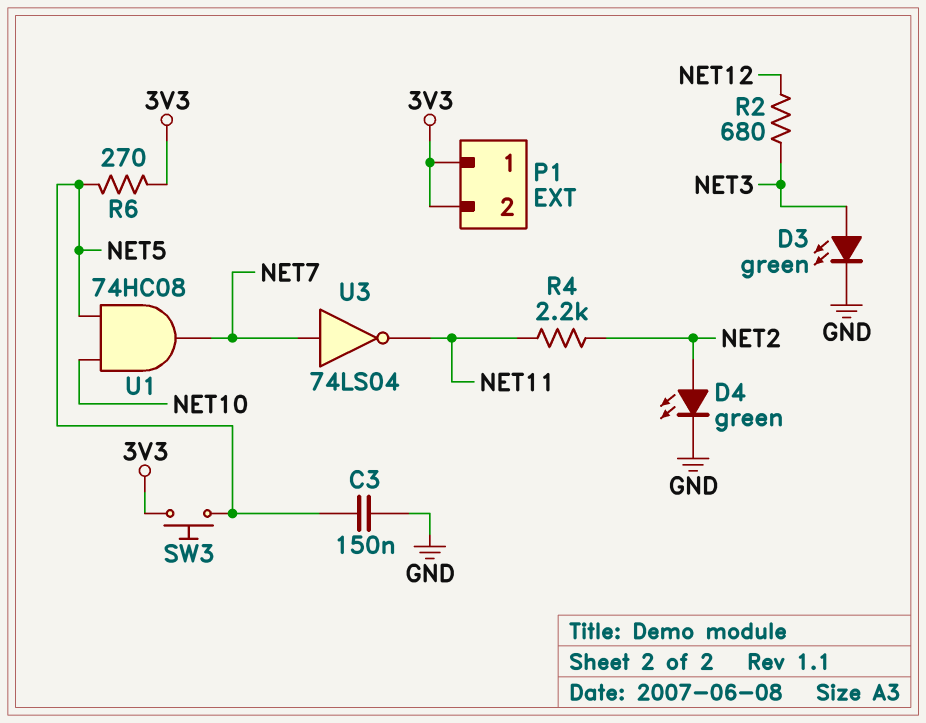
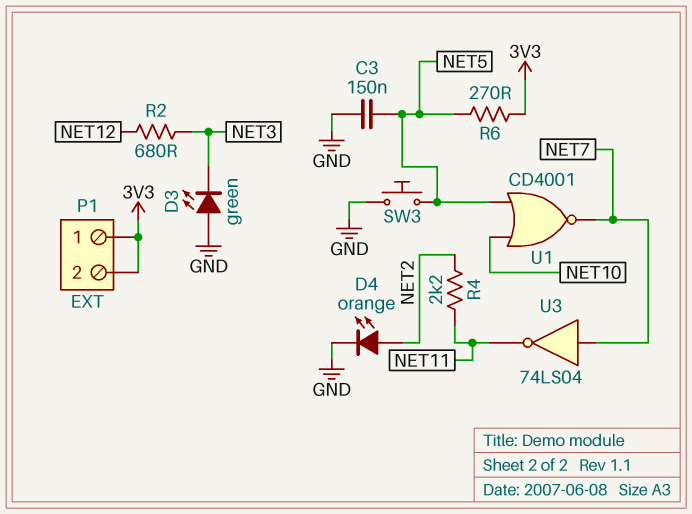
D3: LED green (A NET3, K GND) -> LED green (A GND, K NET3)
D4: LED green (A NET2, K GND) -> LED orange (A NET2, K GND)
SW3: button (3V3, NET5) -> button (GND, NET5)
U1: AND 74HC08 (in NET5, in NET10, out NET7) -> NOR CD4001 (in NET5, in NET10, out NET7)

